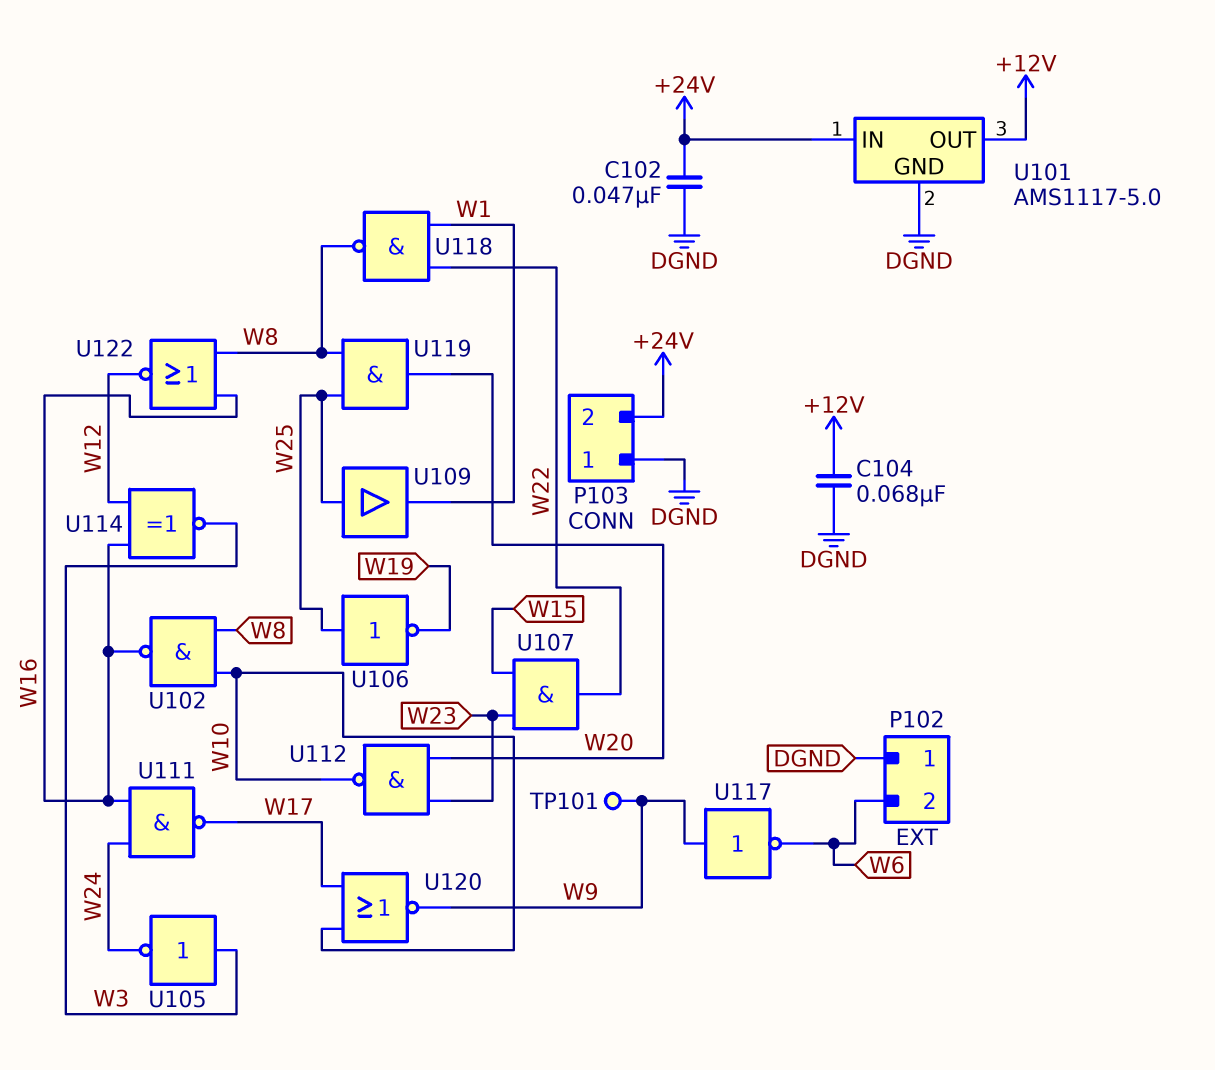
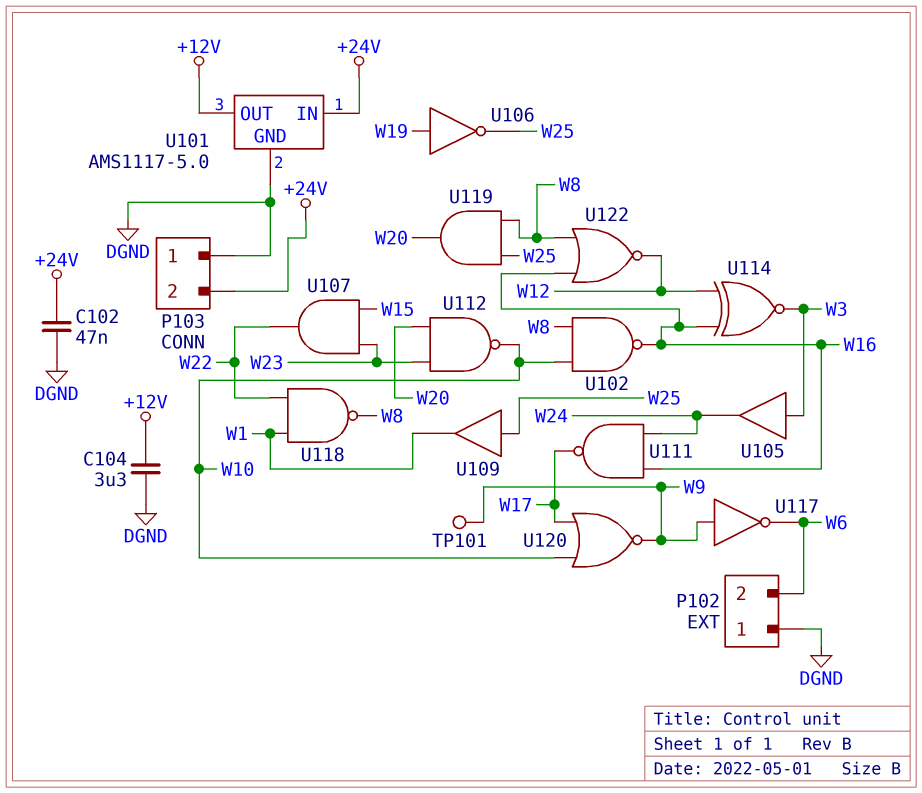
C104: 68nF (+12V, DGND) -> 3.3uF (+12V, DGND)
U105: NOT (in W3, out W24) -> buffer (in W3, out W24)
U106: NOT (in W25, out W19) -> NOT (in W19, out W25)

